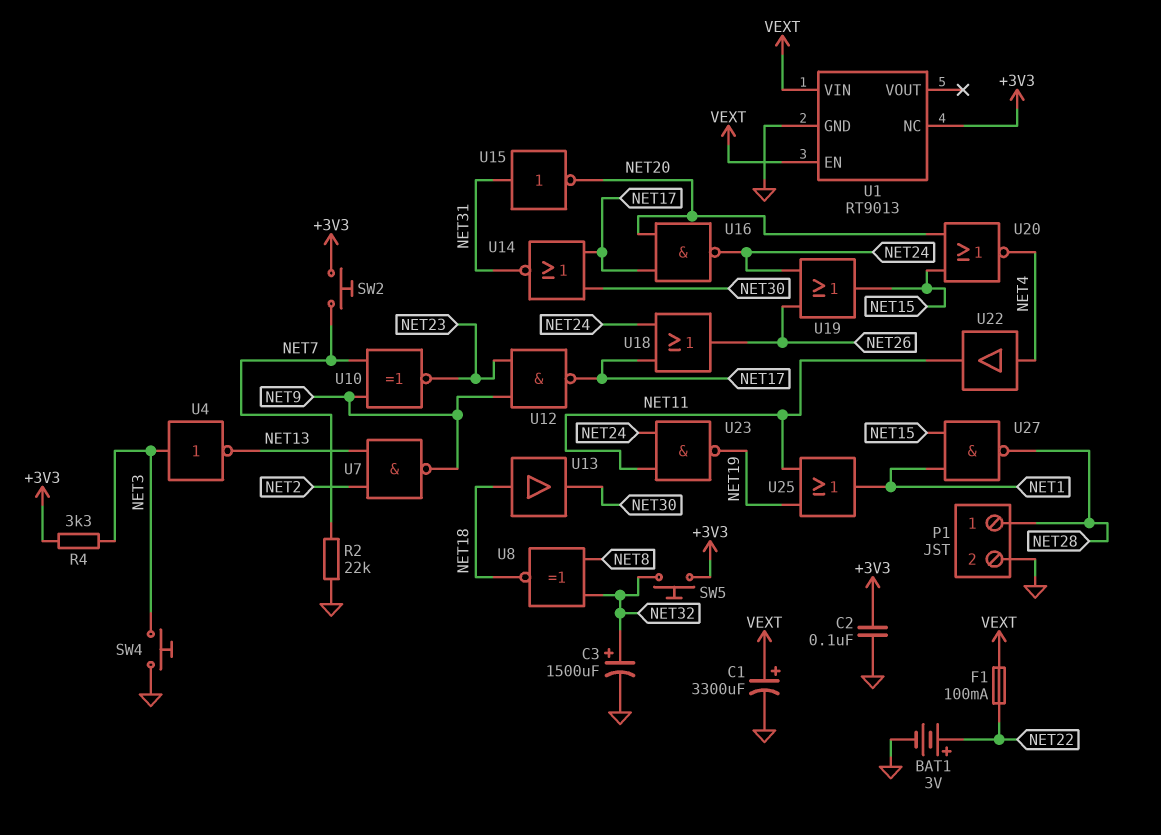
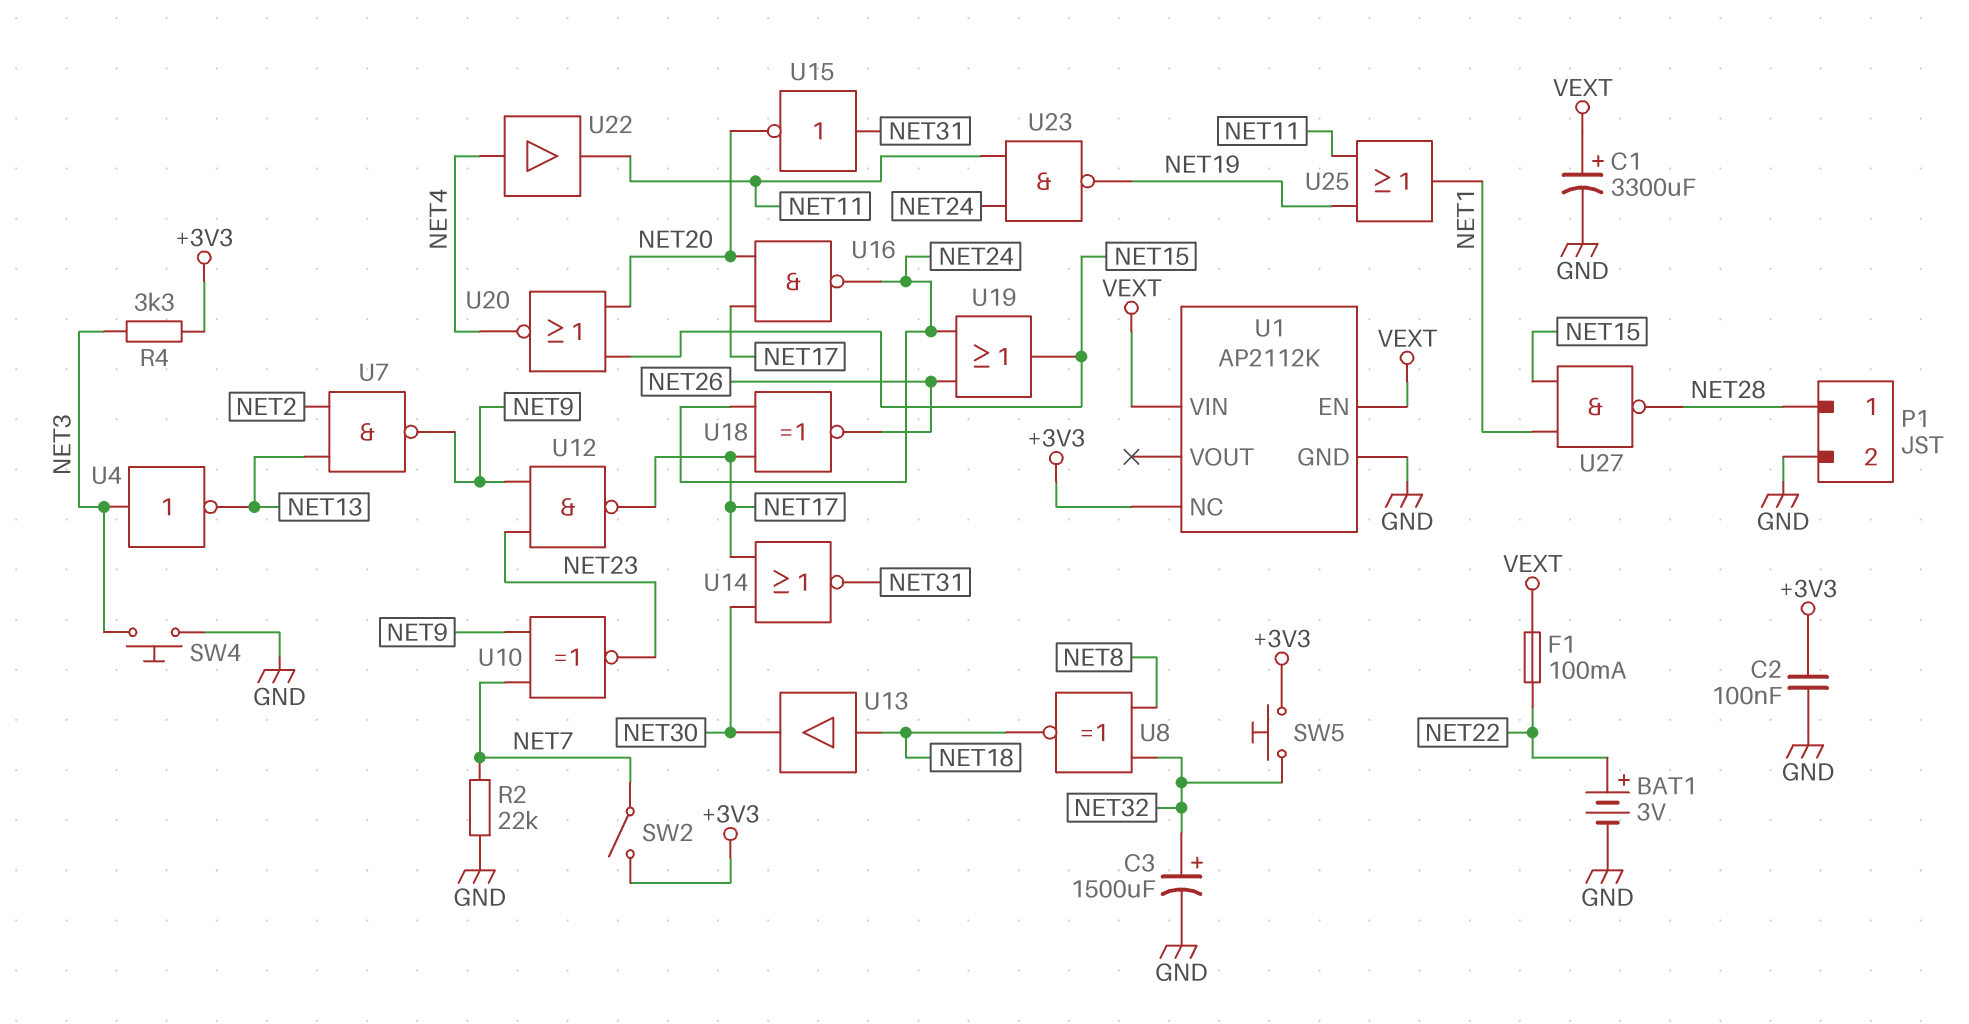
SW2: button (+3V3, NET7) -> switch (+3V3, NET7)
U1: RT9013 -> AP2112K
U18: OR (in NET17, in NET24, out NET26) -> XNOR (in NET17, in NET24, out NET26)

